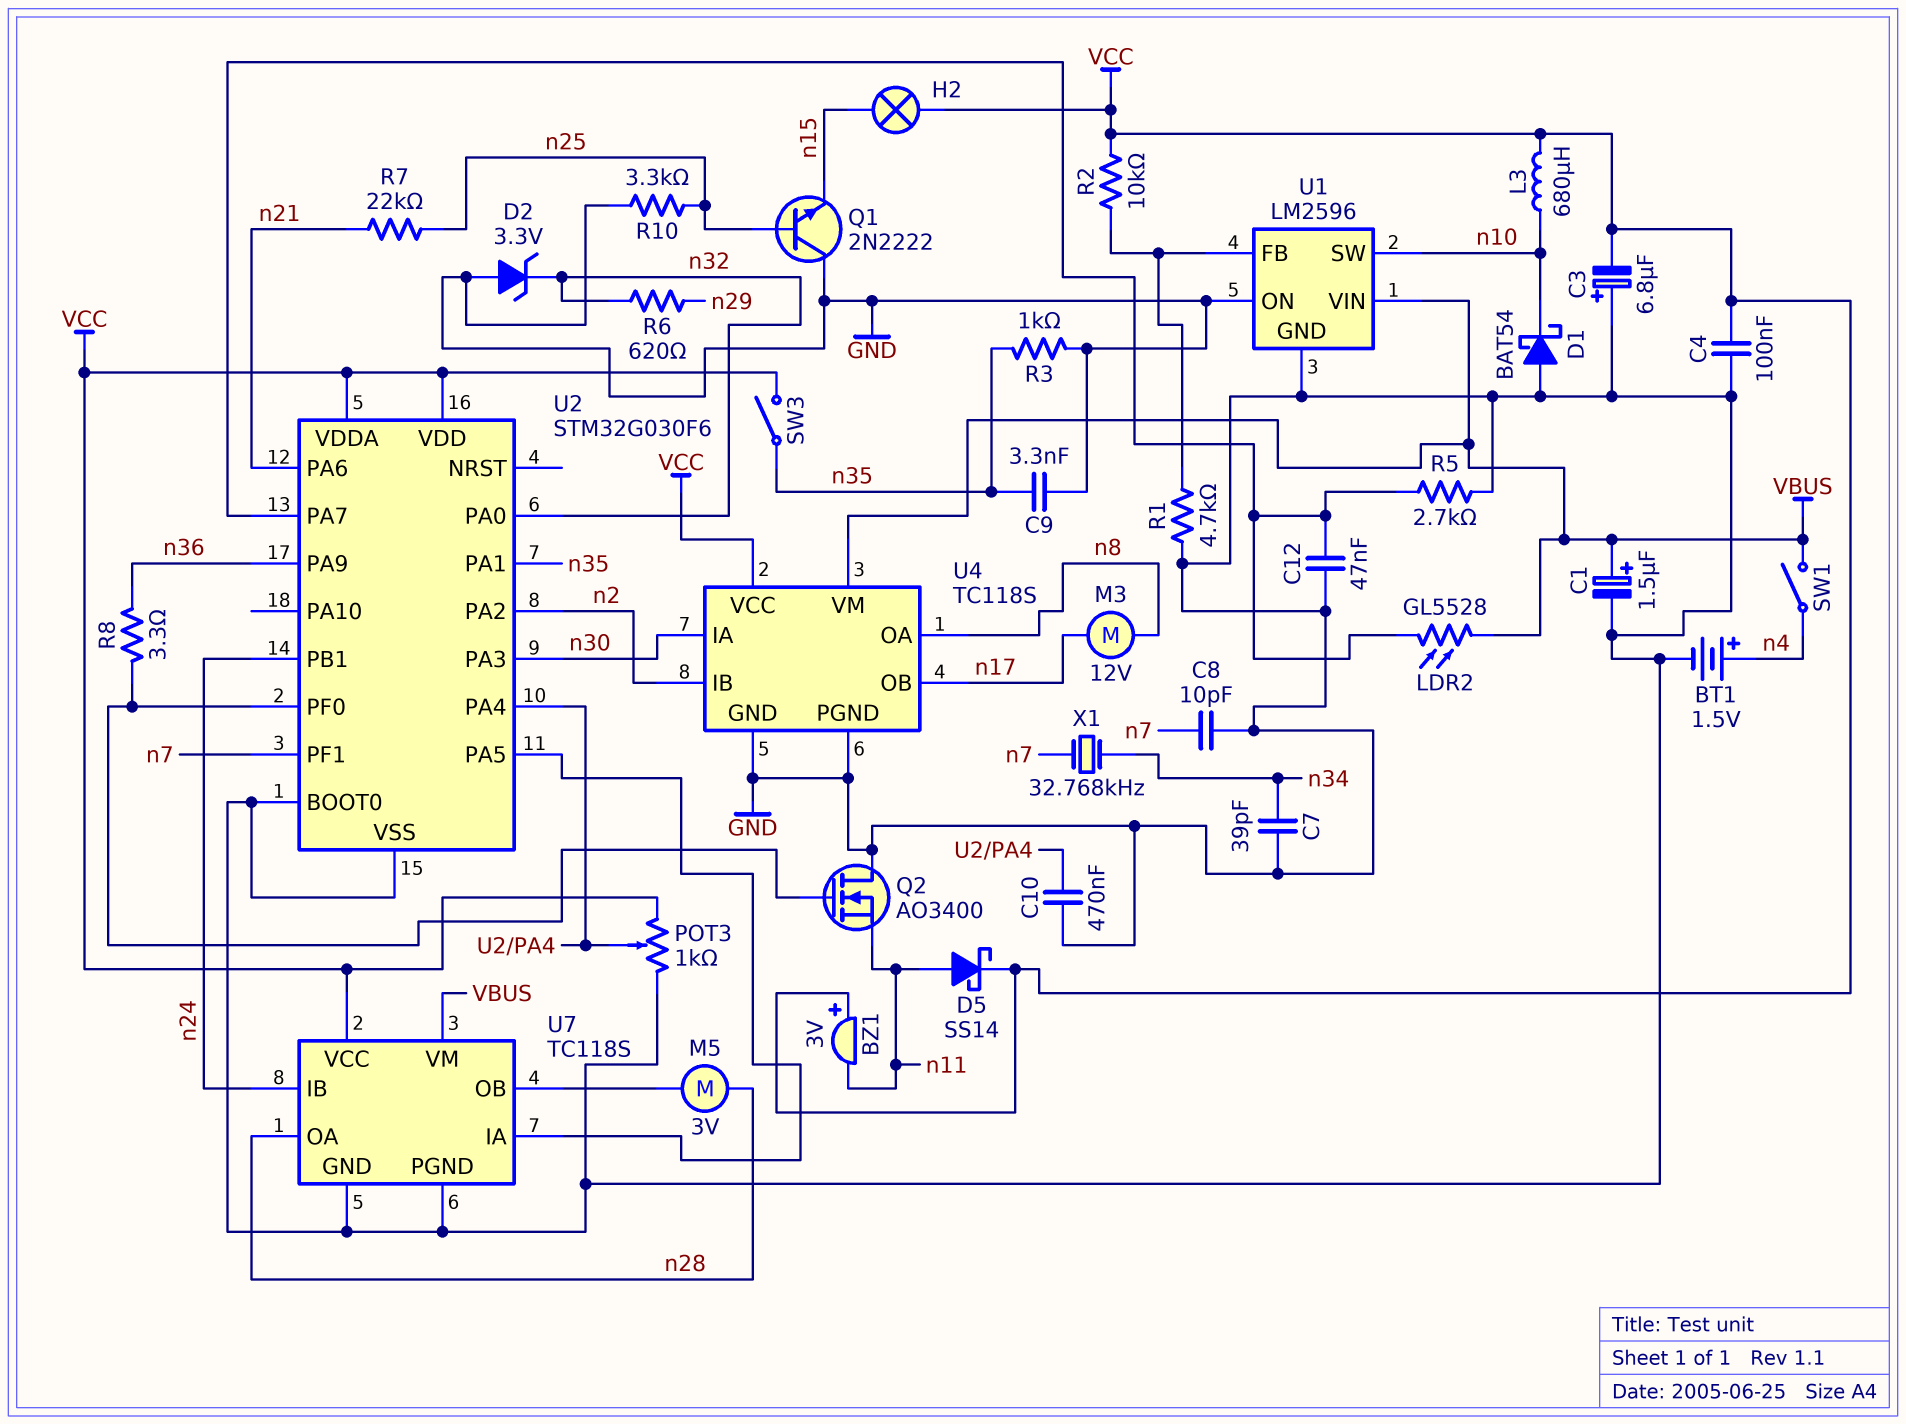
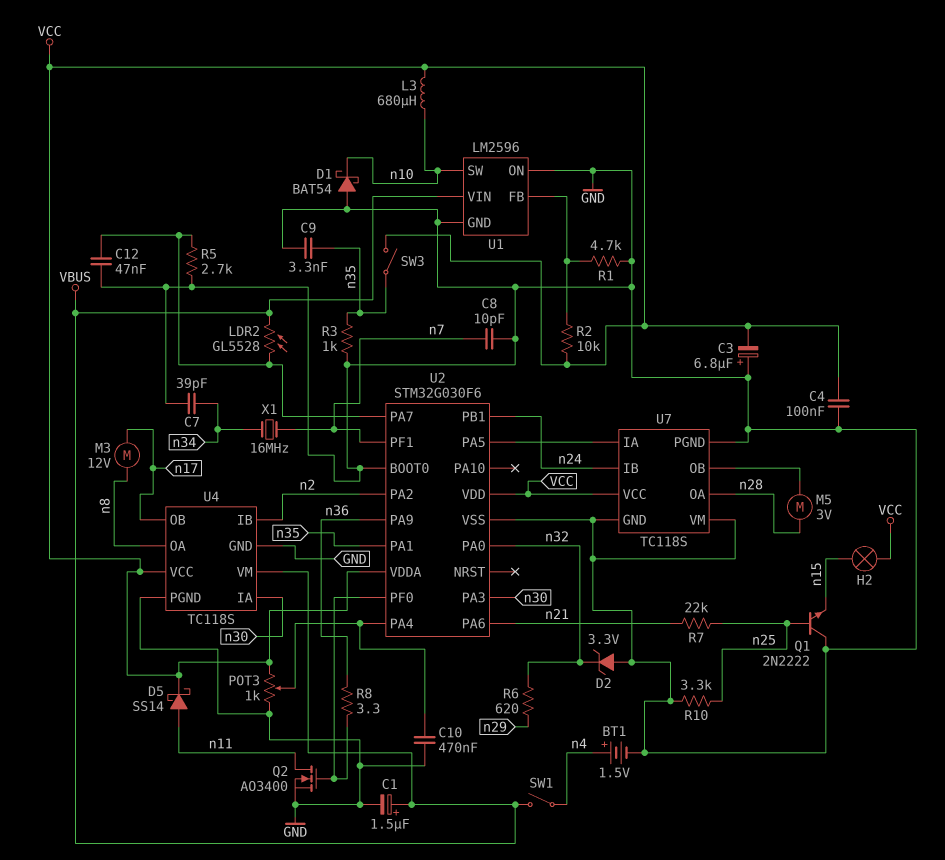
BZ1: buzzer 3V (plus VCC, minus n11) -> none
Q2: NMOS AO3400 (G U2/PF0, D GND, S n11) -> NMOS AO3400 (G U2/PF0, D n11, S GND)
U7 pin VM: VBUS -> GND
X1: 32.768kHz (n7, n34) -> 16MHz (n7, n34)

